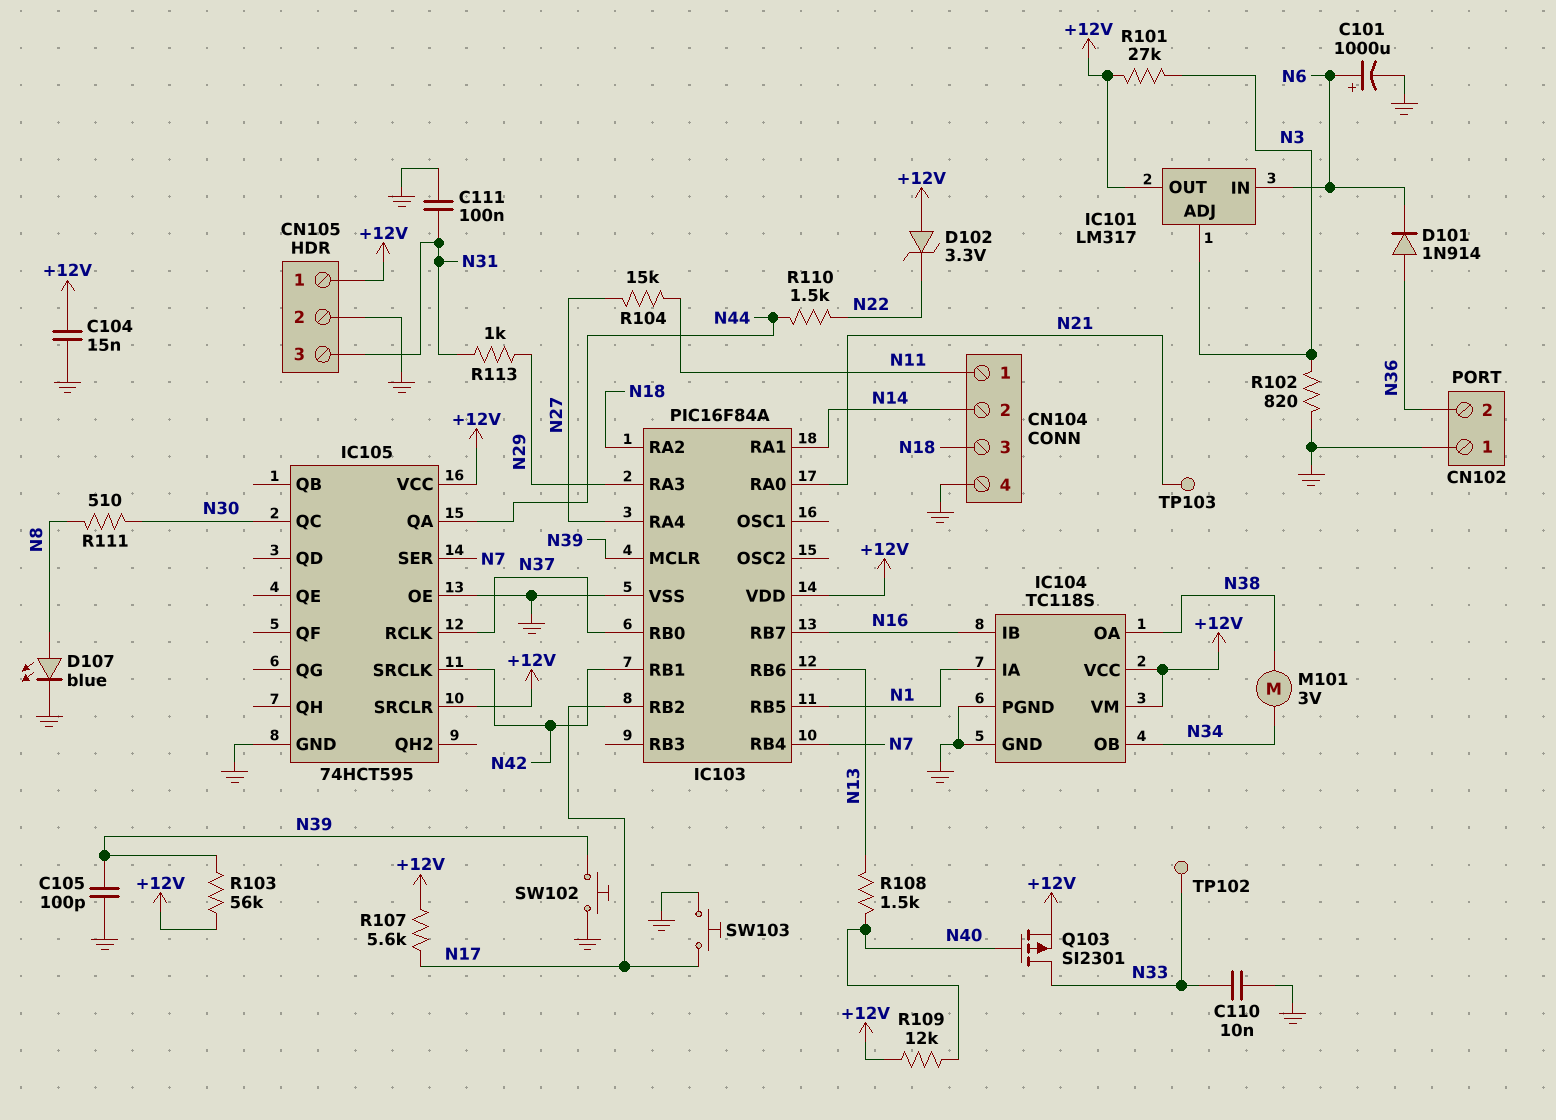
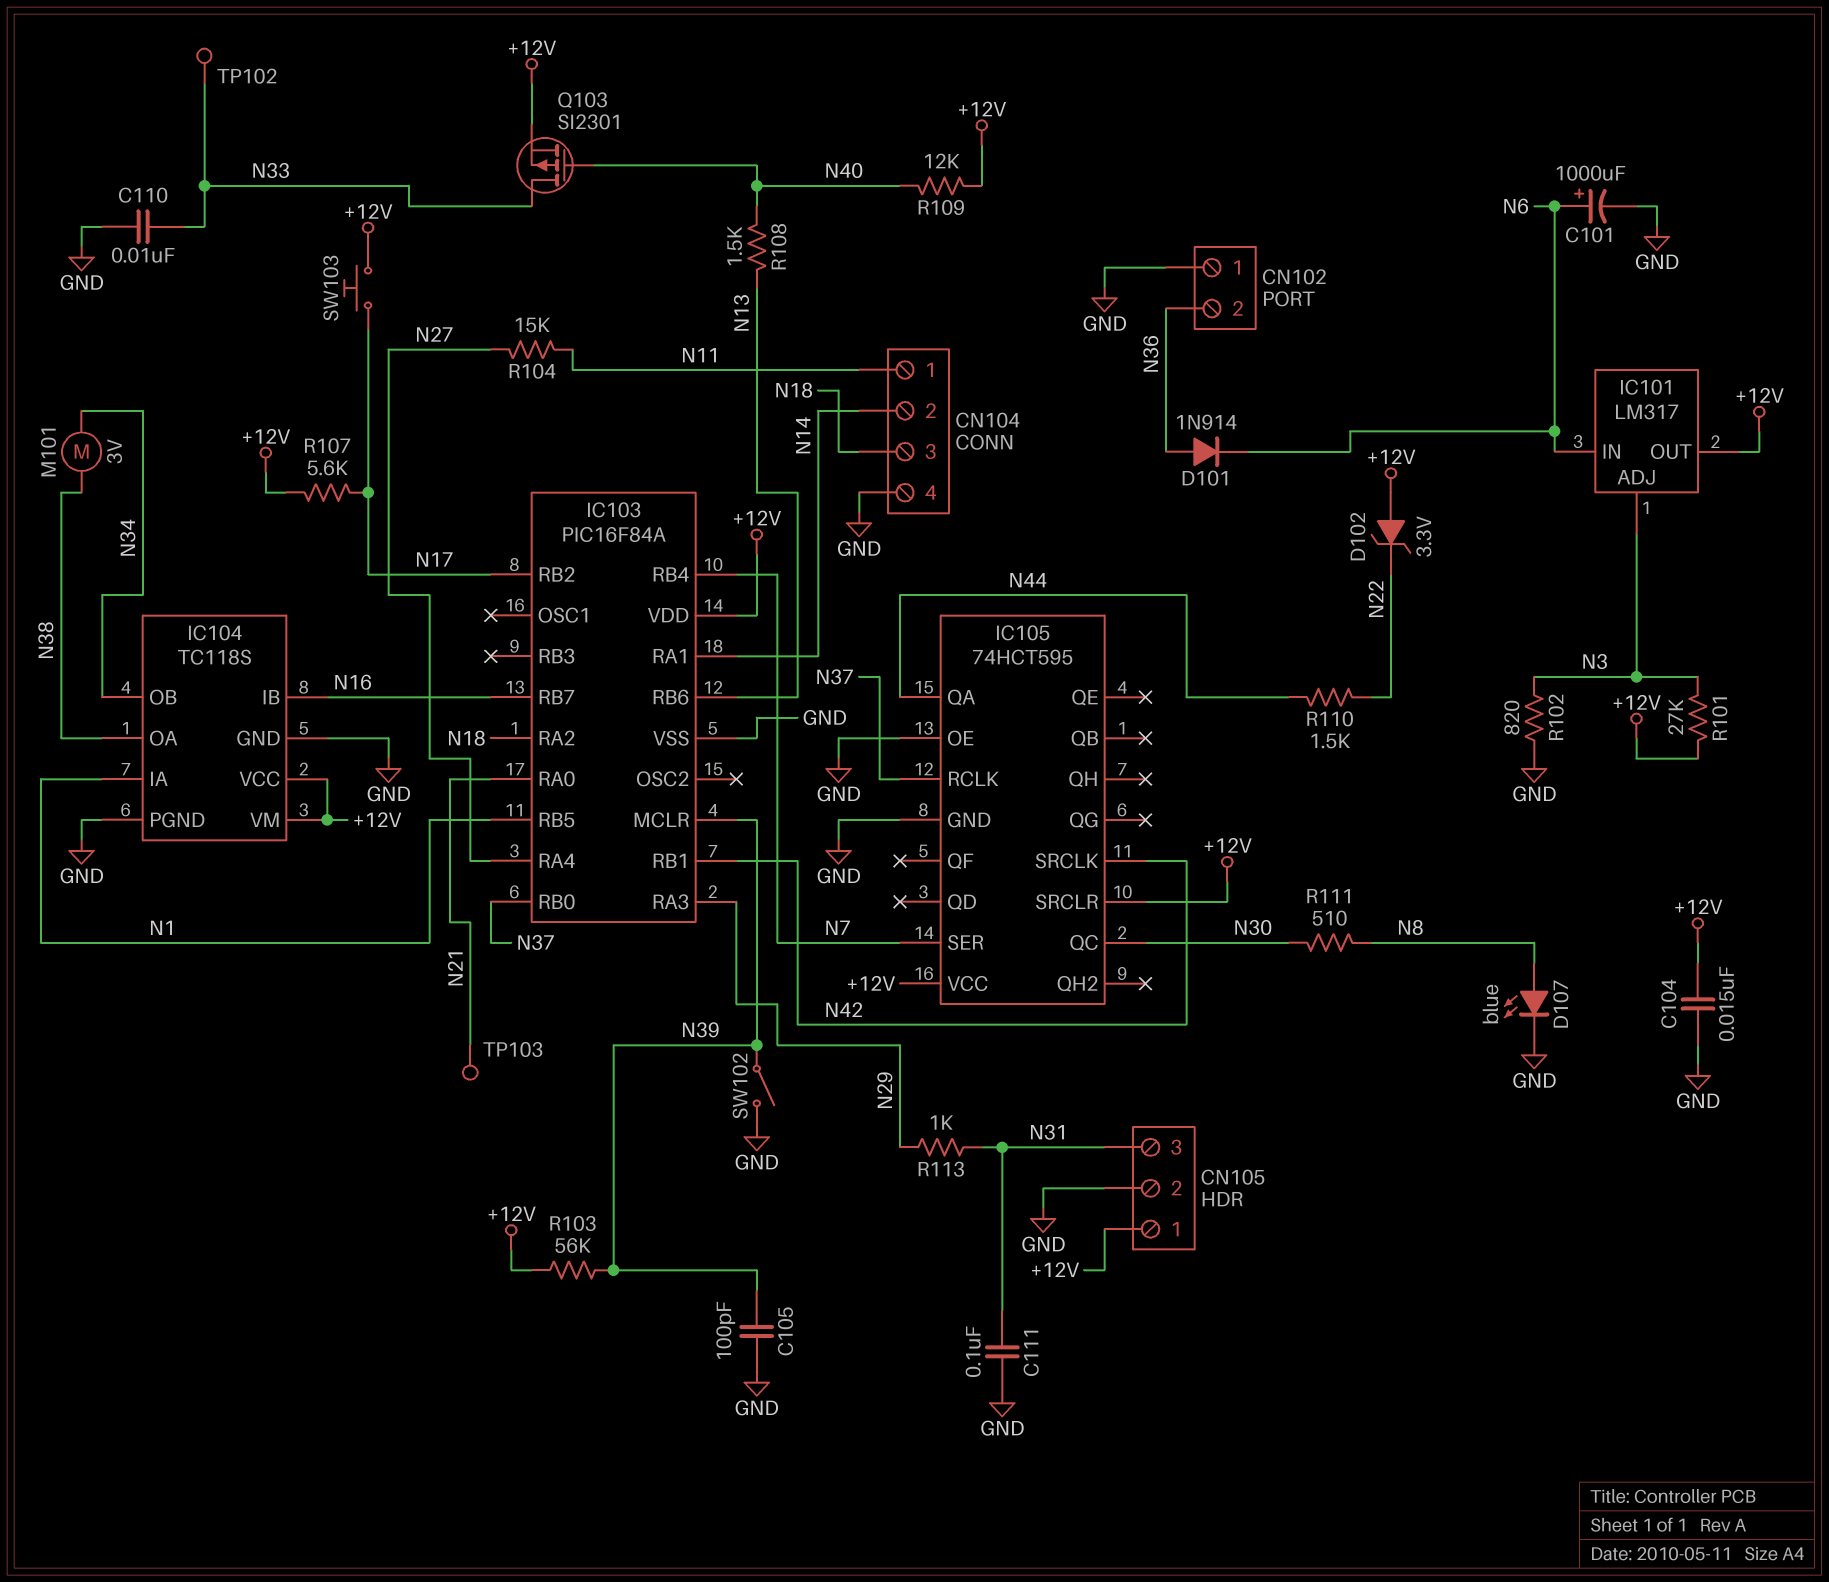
SW102: button (GND, N39) -> switch (GND, N39)
SW103: button (GND, N17) -> button (+12V, N17)

